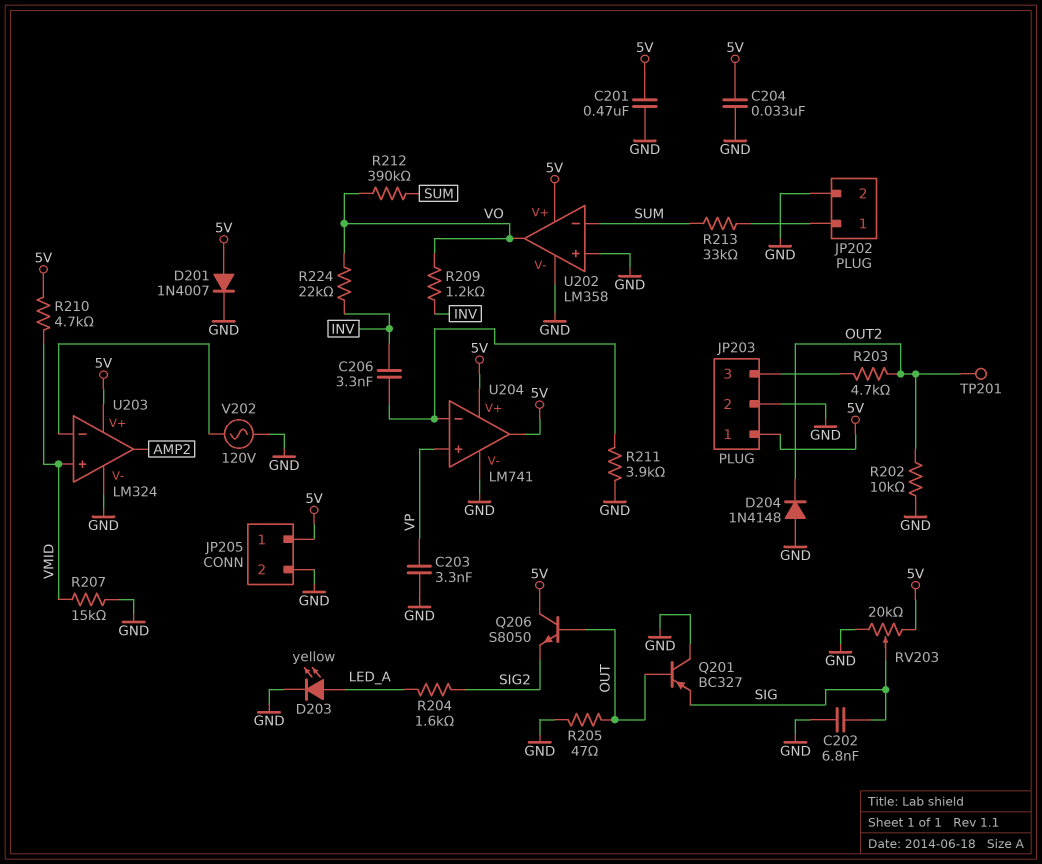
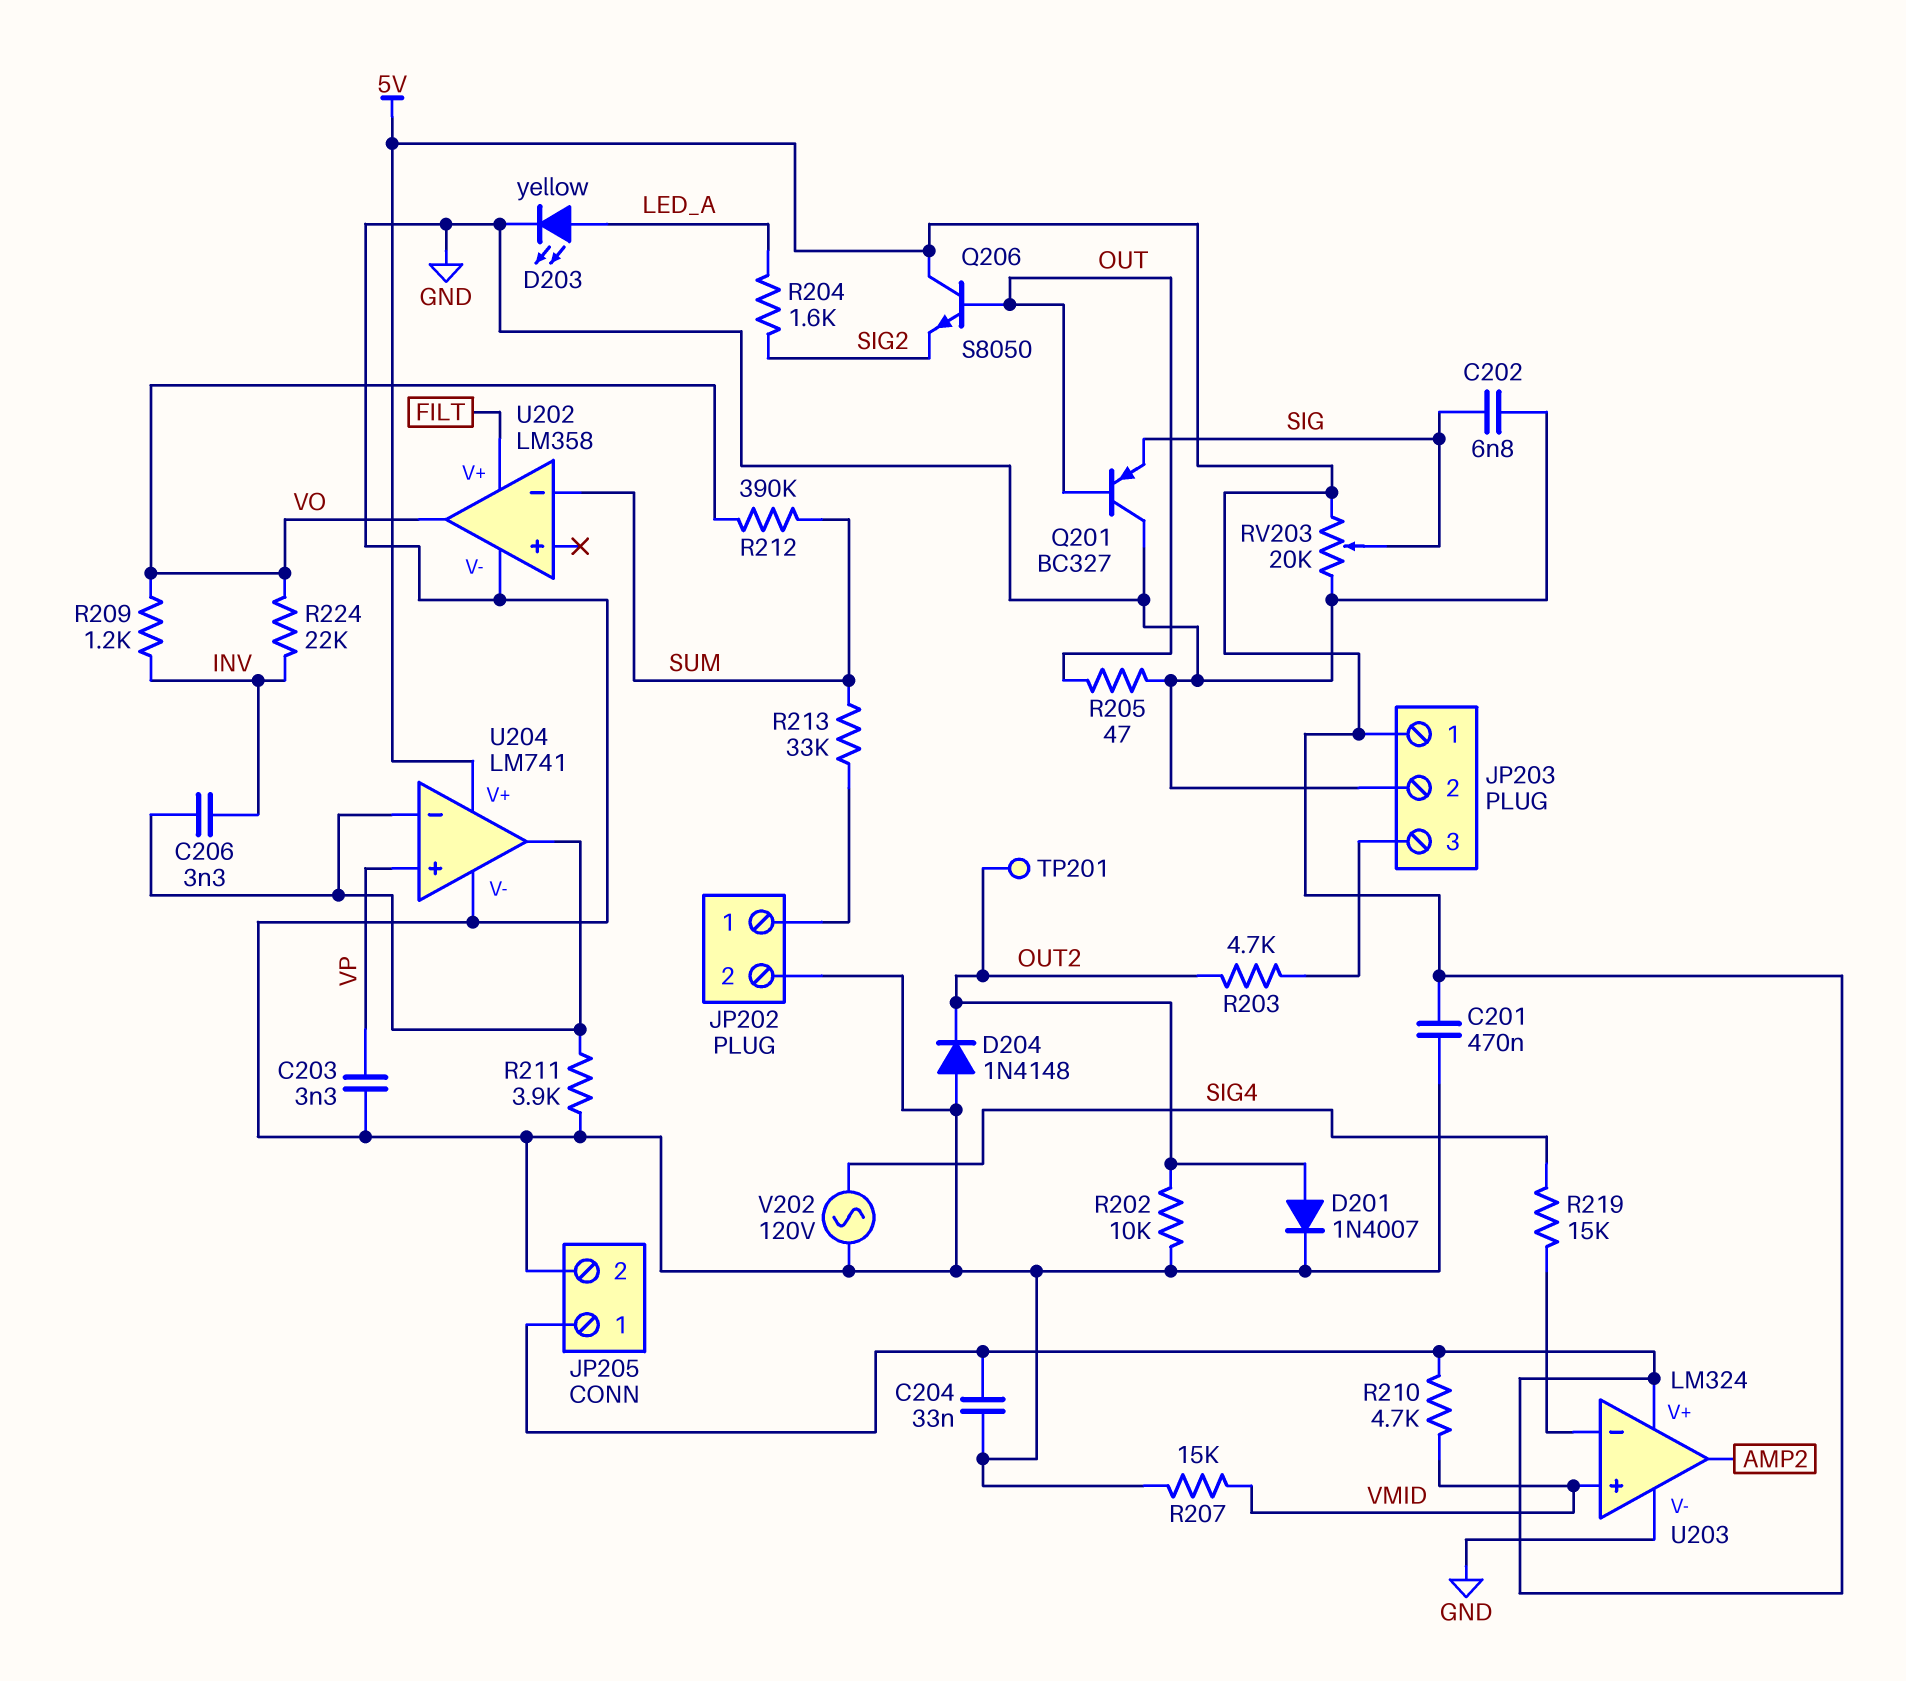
D201: diode 1N4007 (A 5V, K GND) -> diode 1N4007 (A OUT2, K GND)
R219: none -> 15k (SIG4, U203/in-)
U202 pin V+: 5V -> FILT
U202 pin in+: GND -> none
U204 pin out: 5V -> U204/in-
V202: AC 120V (GND, U203/in-) -> AC 120V (GND, SIG4)

